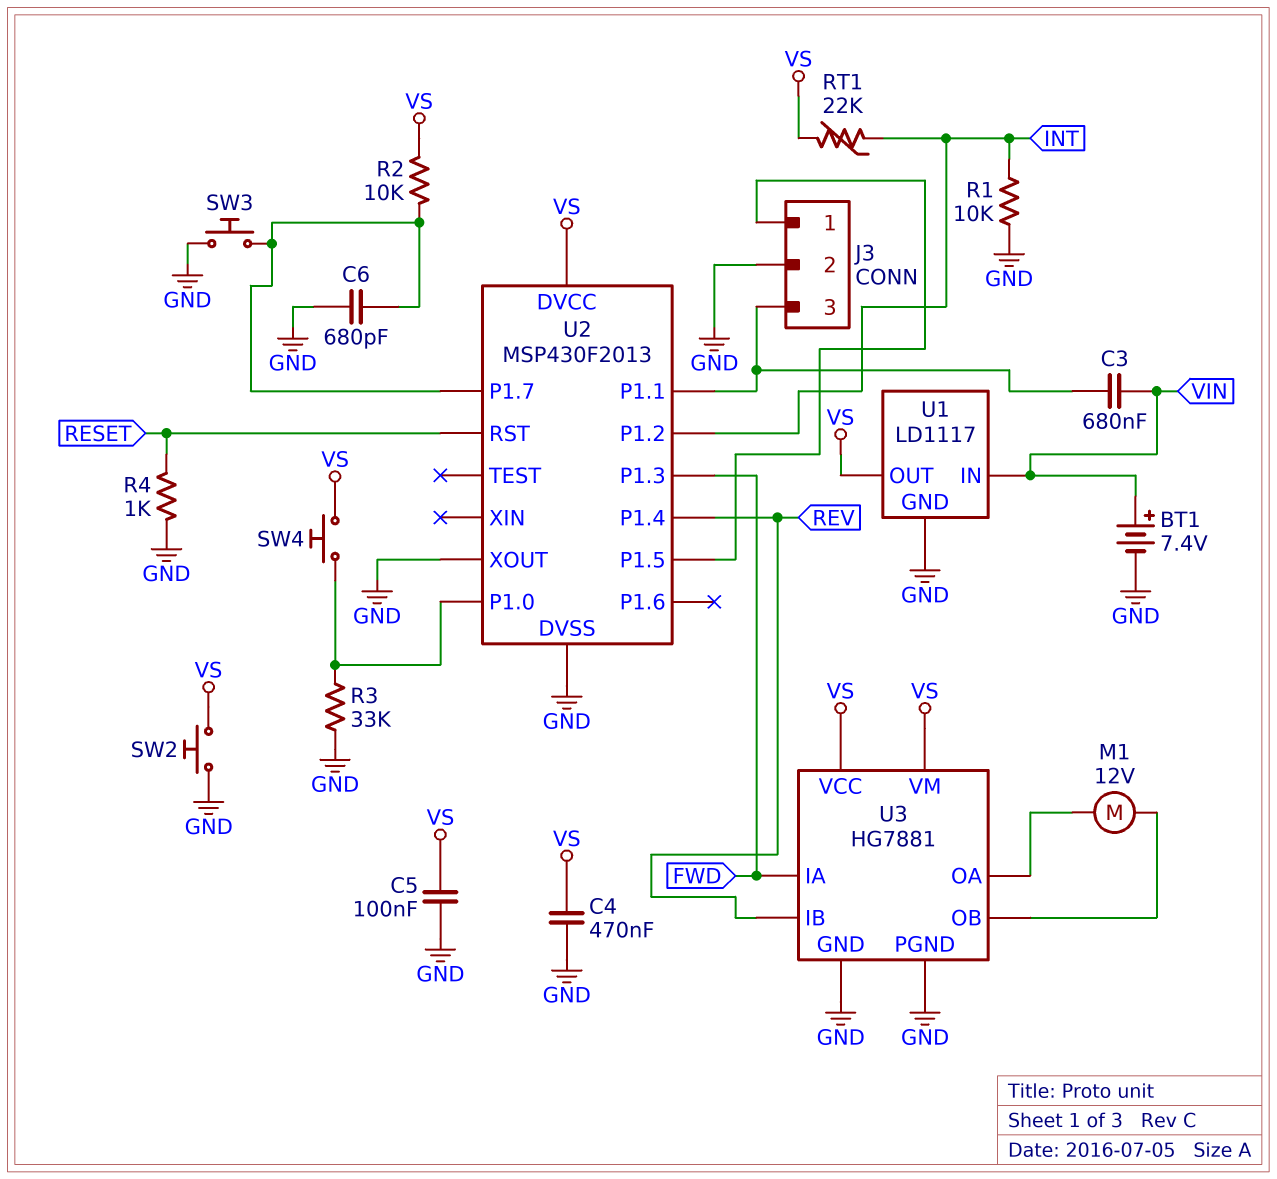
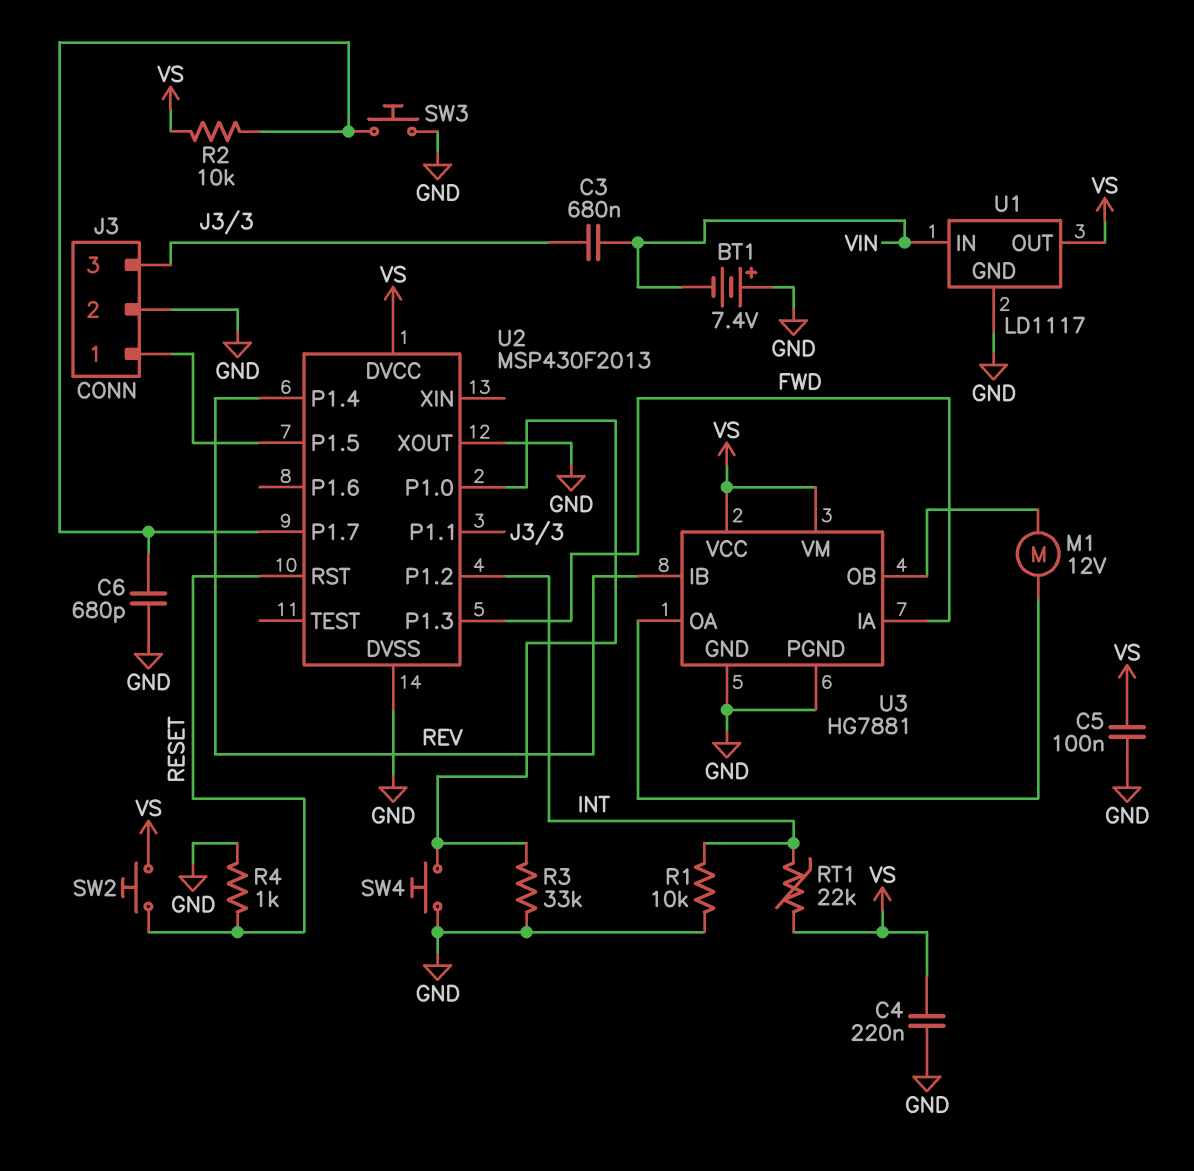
BT1: 7.4V (plus VIN, minus GND) -> 7.4V (plus GND, minus VIN)
C4: 470nF (GND, VS) -> 220nF (GND, VS)
SW2: button (GND, VS) -> button (RESET, VS)
SW4: button (U2/P1.0, VS) -> button (GND, U2/P1.0)

